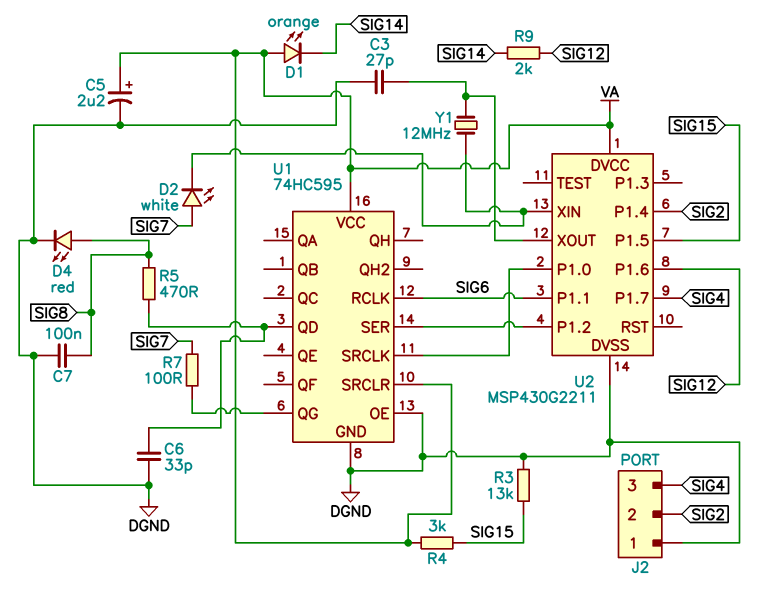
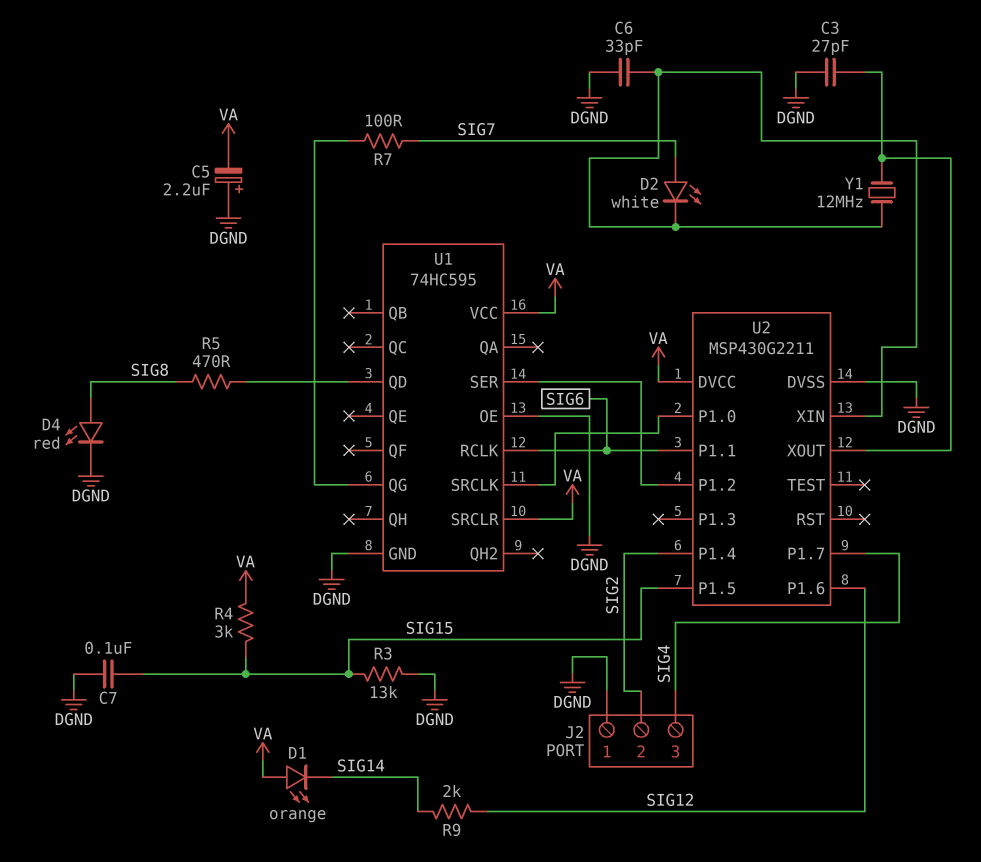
C5: 2.2uF (plus VA, minus DGND) -> 2.2uF (plus DGND, minus VA)
C6: 33pF (DGND, U1/QD) -> 33pF (DGND, U2/XIN)
C7: 100nF (DGND, SIG8) -> 100nF (DGND, SIG15)

